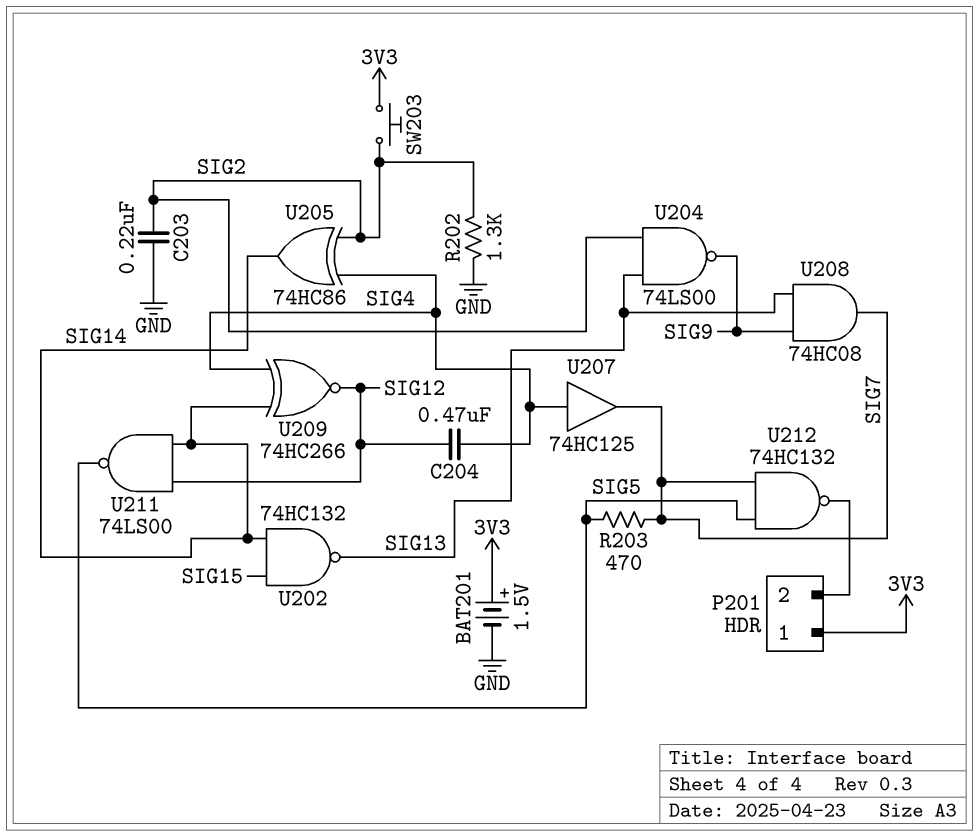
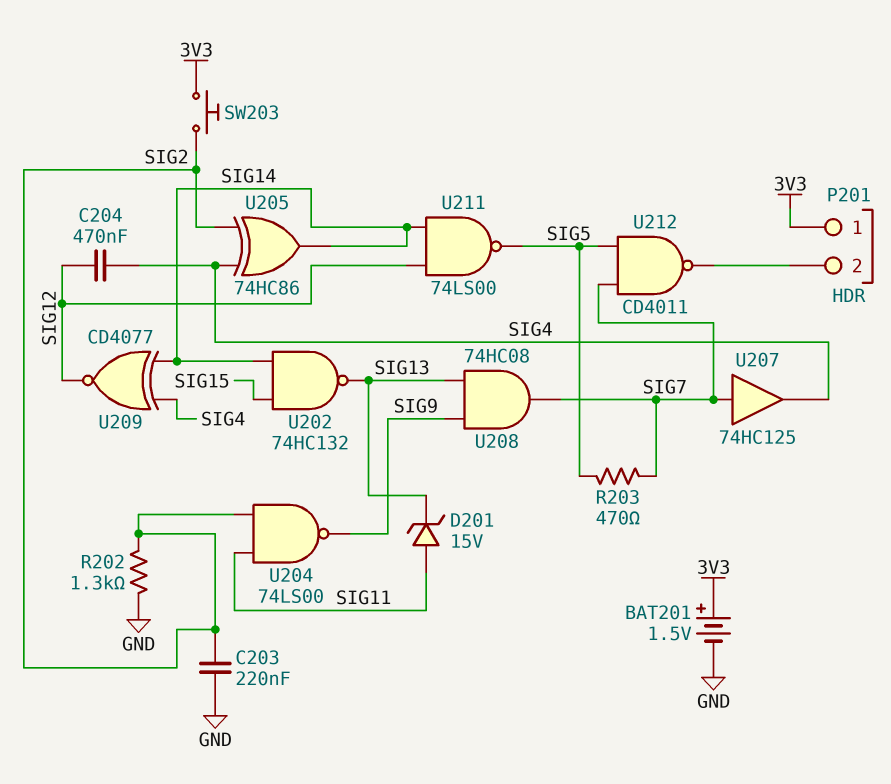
D201: none -> zener 15V (A SIG11, K SIG13)
U204: NAND 74LS00 (in SIG2, in SIG13, out SIG9) -> NAND 74LS00 (in SIG2, in SIG11, out SIG9)
U207: buffer 74HC125 (in SIG4, out SIG7) -> buffer 74HC125 (in SIG7, out SIG4)
U209: XNOR 74HC266 (in SIG4, in SIG14, out SIG12) -> XNOR CD4077 (in SIG4, in SIG14, out SIG12)
U212: NAND 74HC132 (in SIG5, in SIG7, out P201/2) -> NAND CD4011 (in SIG5, in SIG7, out P201/2)

